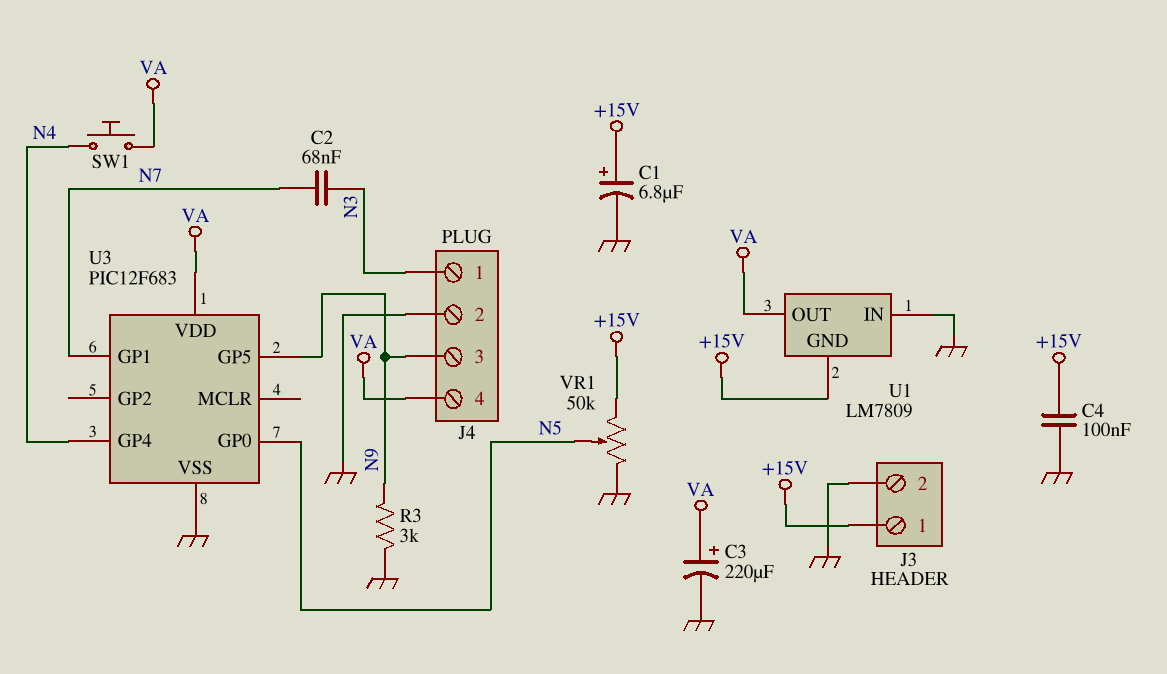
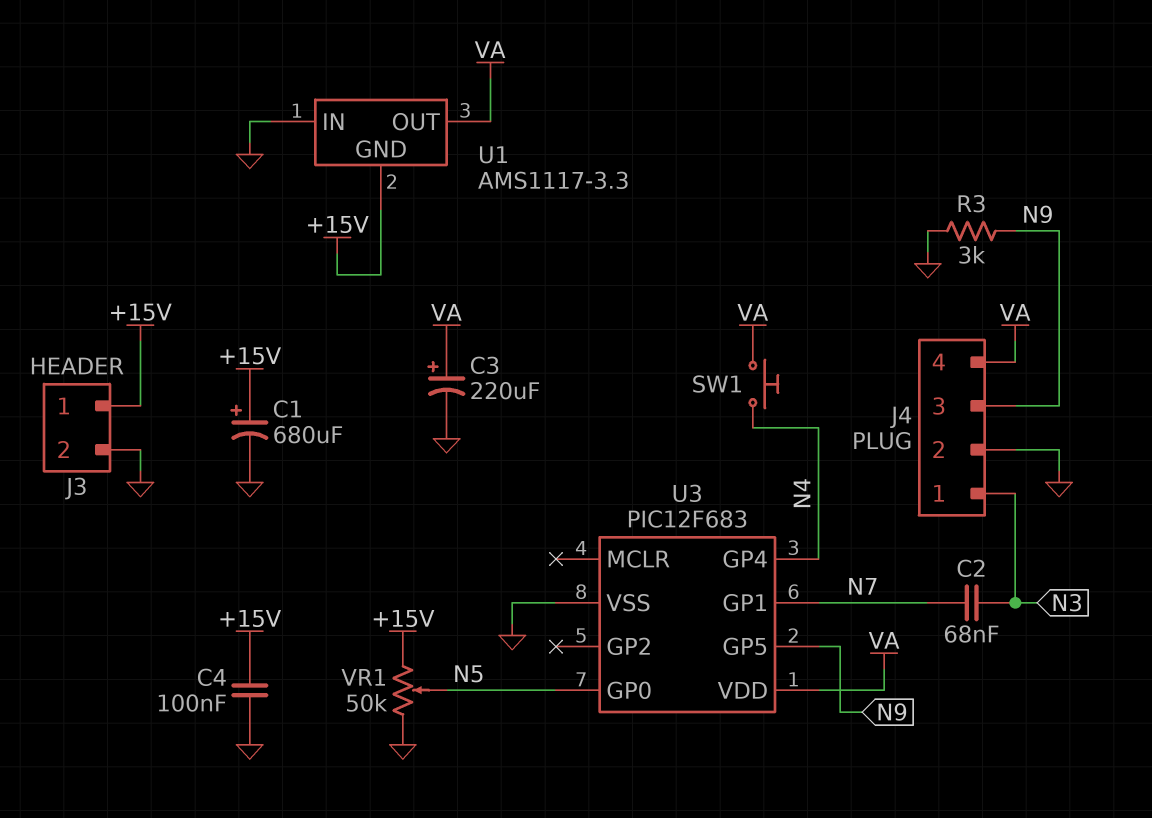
C1: 6.8uF (plus +15V, minus GND) -> 680uF (plus +15V, minus GND)
U1: LM7809 -> AMS1117-3.3

